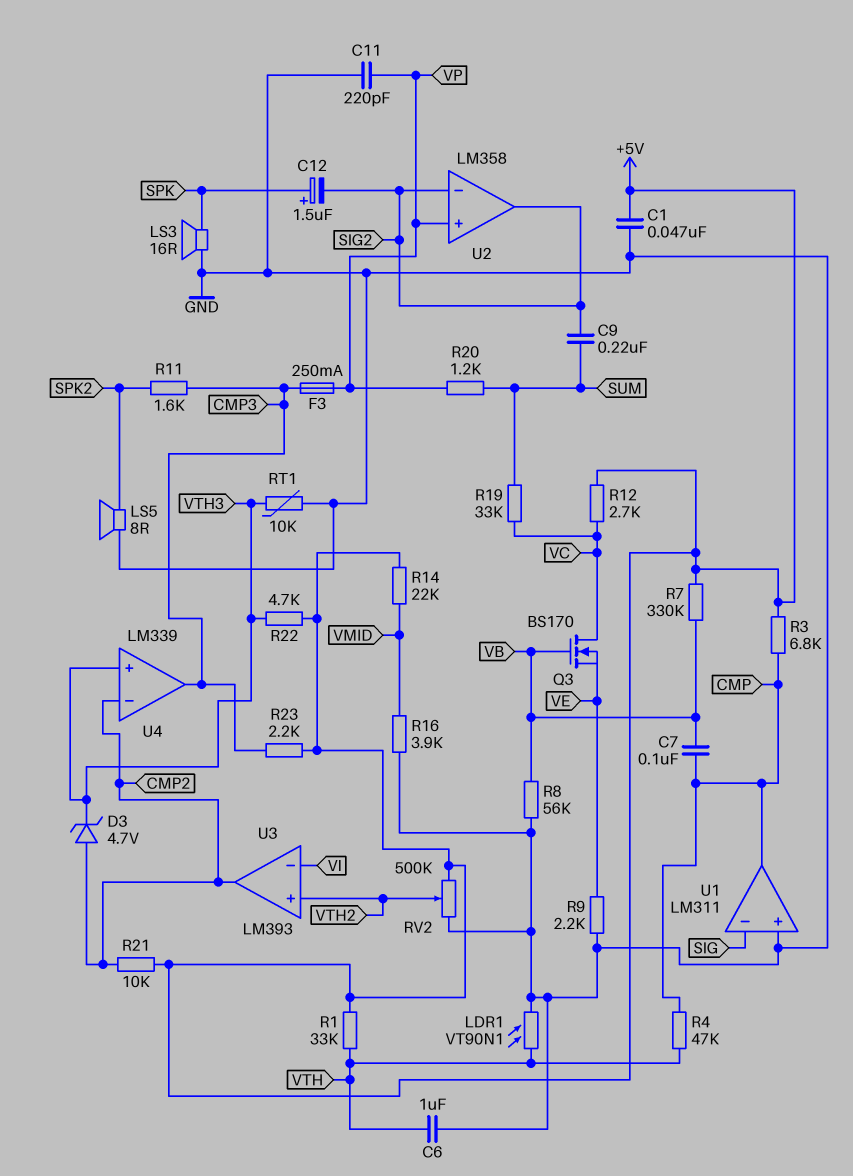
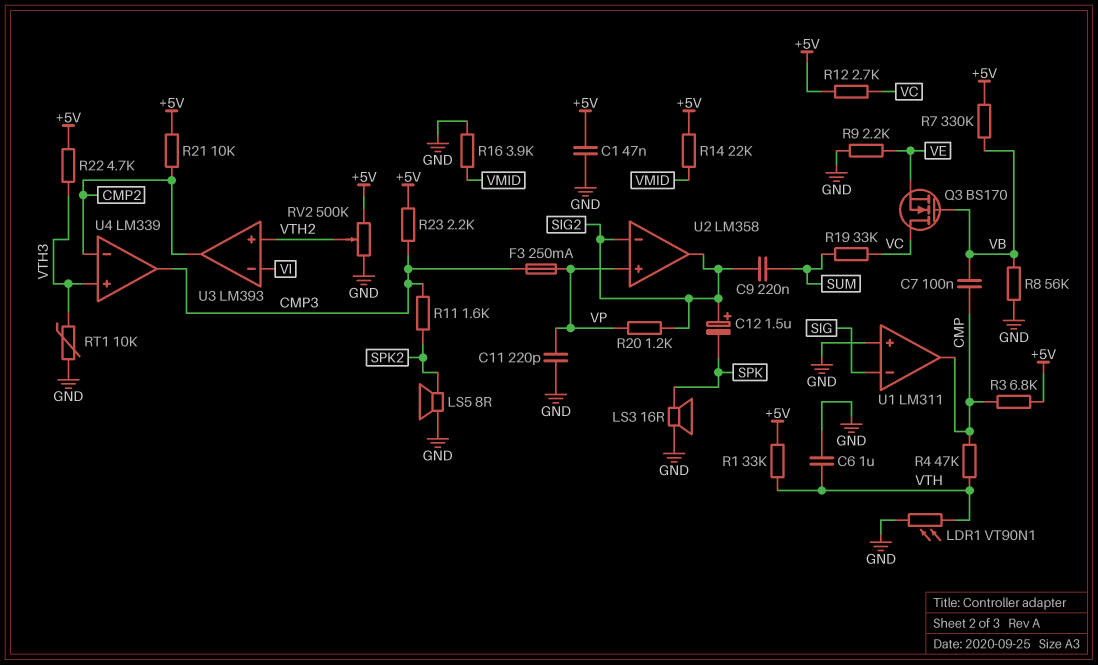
C12: 1.5uF (plus SPK, minus SIG2) -> 1.5uF (plus SIG2, minus SPK)
D3: zener 4.7V (A CMP2, K VTH3) -> none
R20: 1.2k (SUM, VP) -> 1.2k (SIG2, VP)

